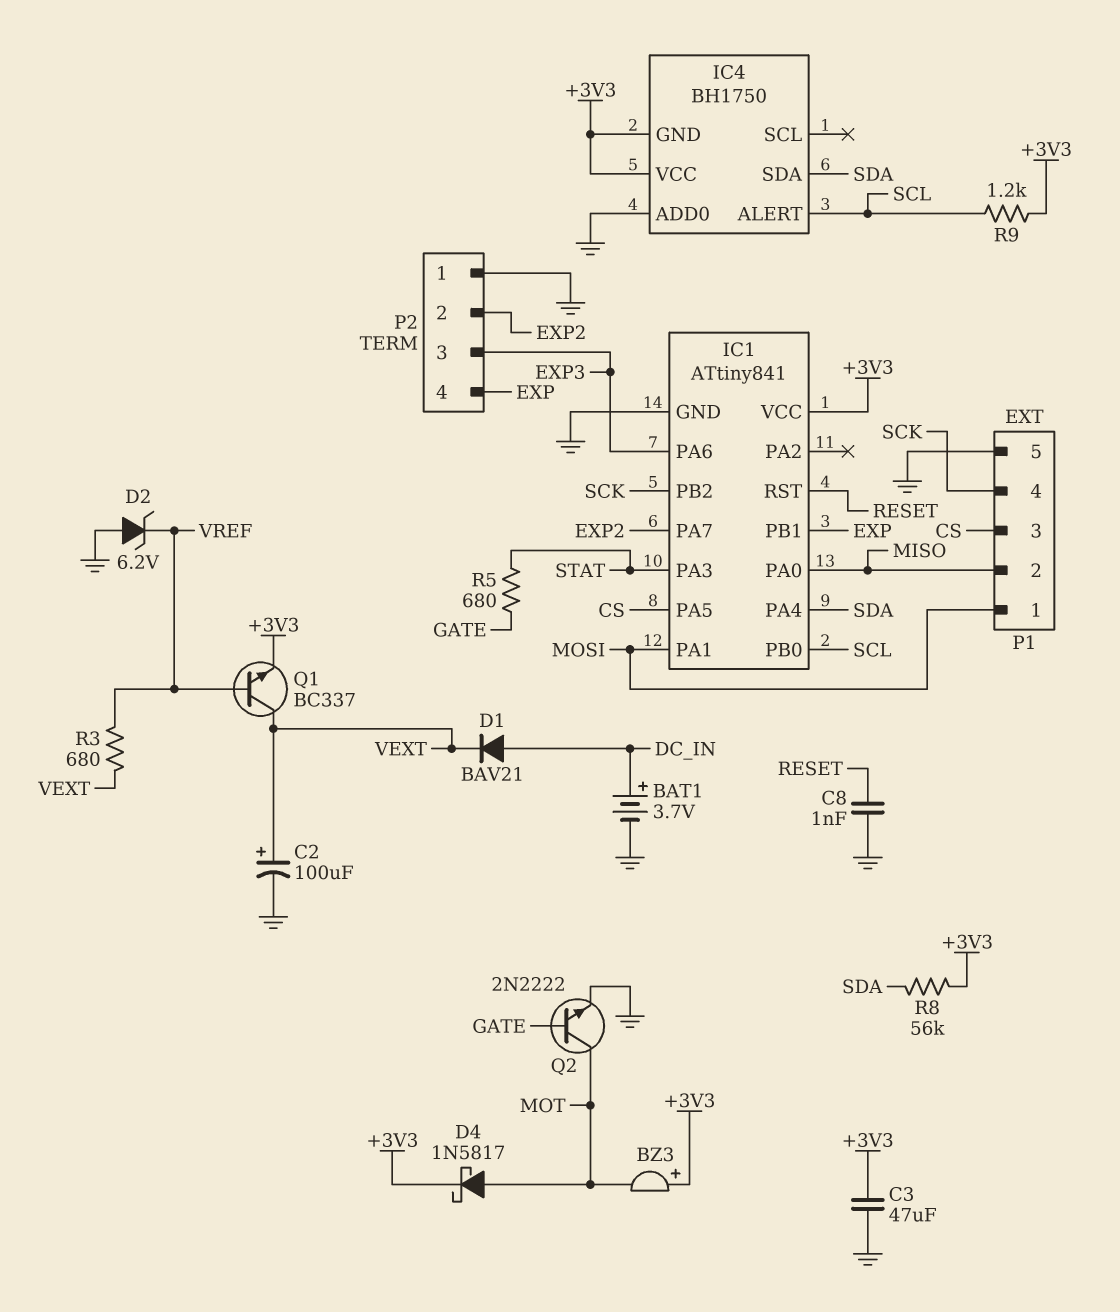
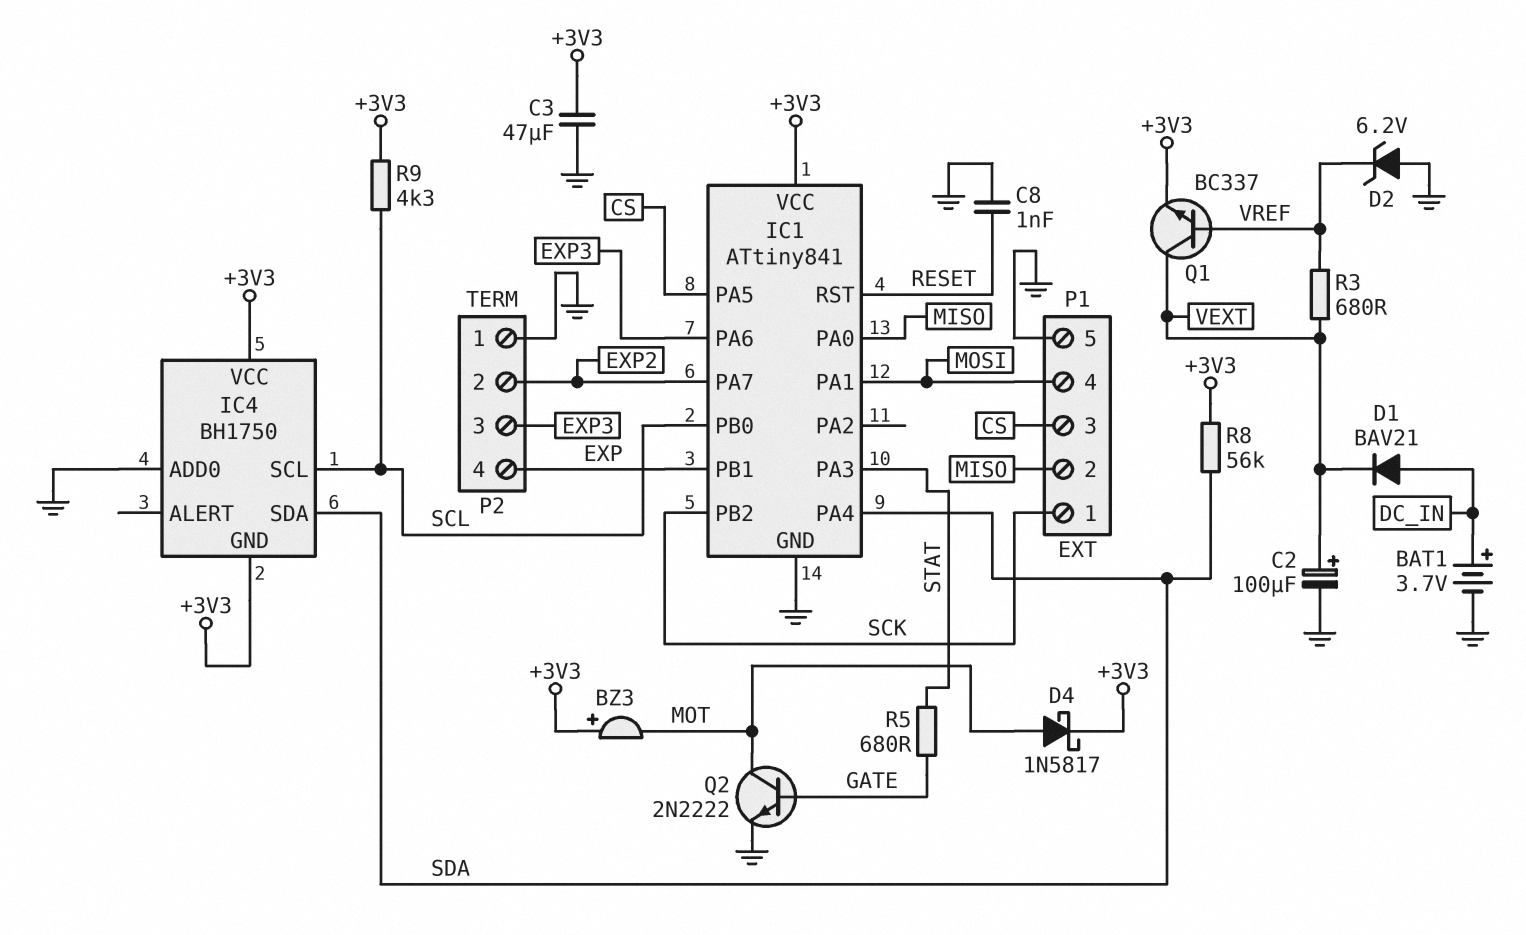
IC4 pin ALERT: SCL -> none
IC4 pin SCL: none -> SCL
P1 pin 1: MOSI -> SCK
P1 pin 4: SCK -> MOSI
R9: 1.2k (+3V3, SCL) -> 4.3k (+3V3, SCL)

